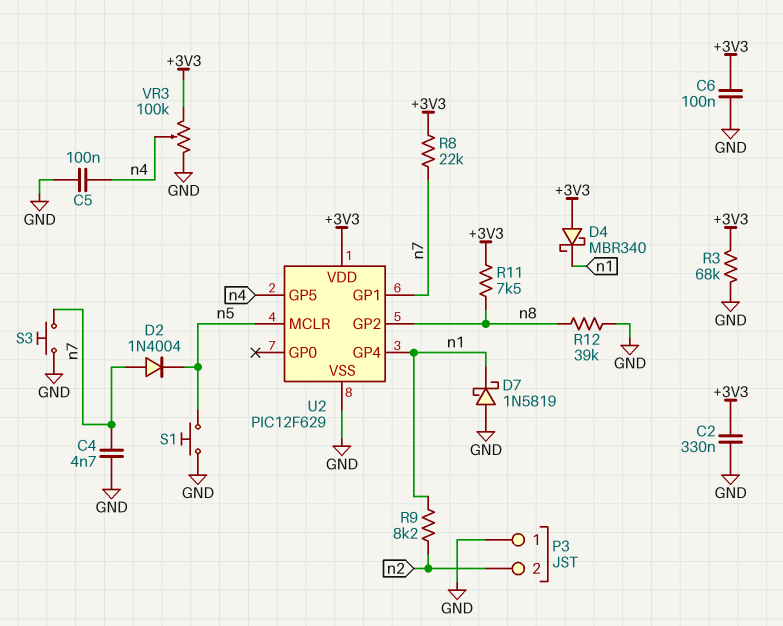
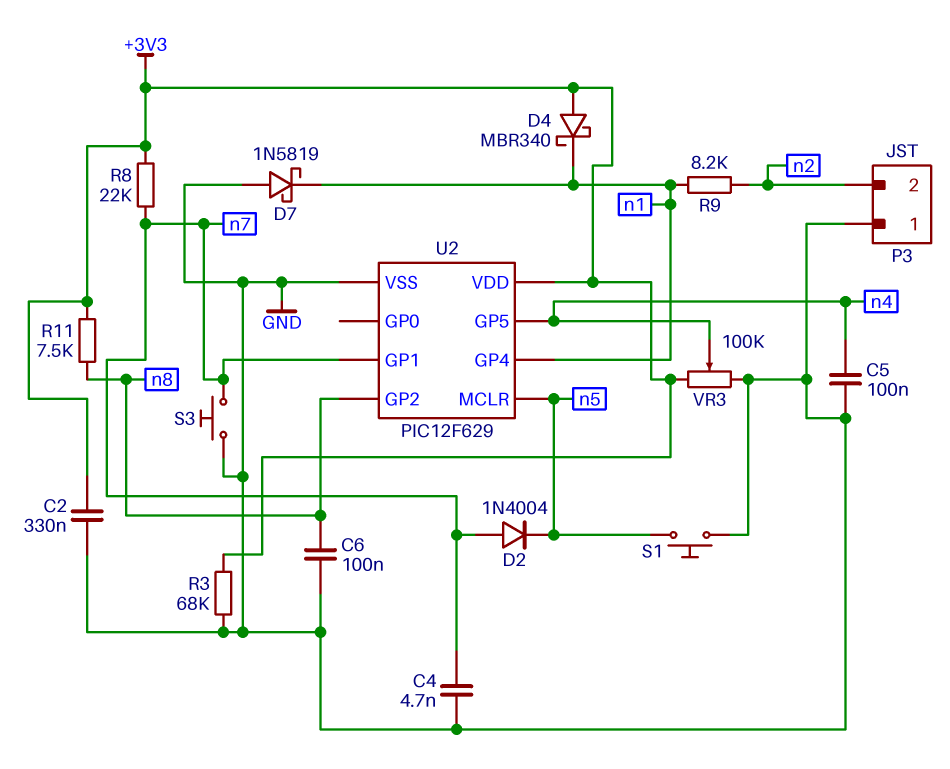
C6: 100nF (+3V3, GND) -> 100nF (GND, n8)
R12: 39k (GND, n8) -> none

